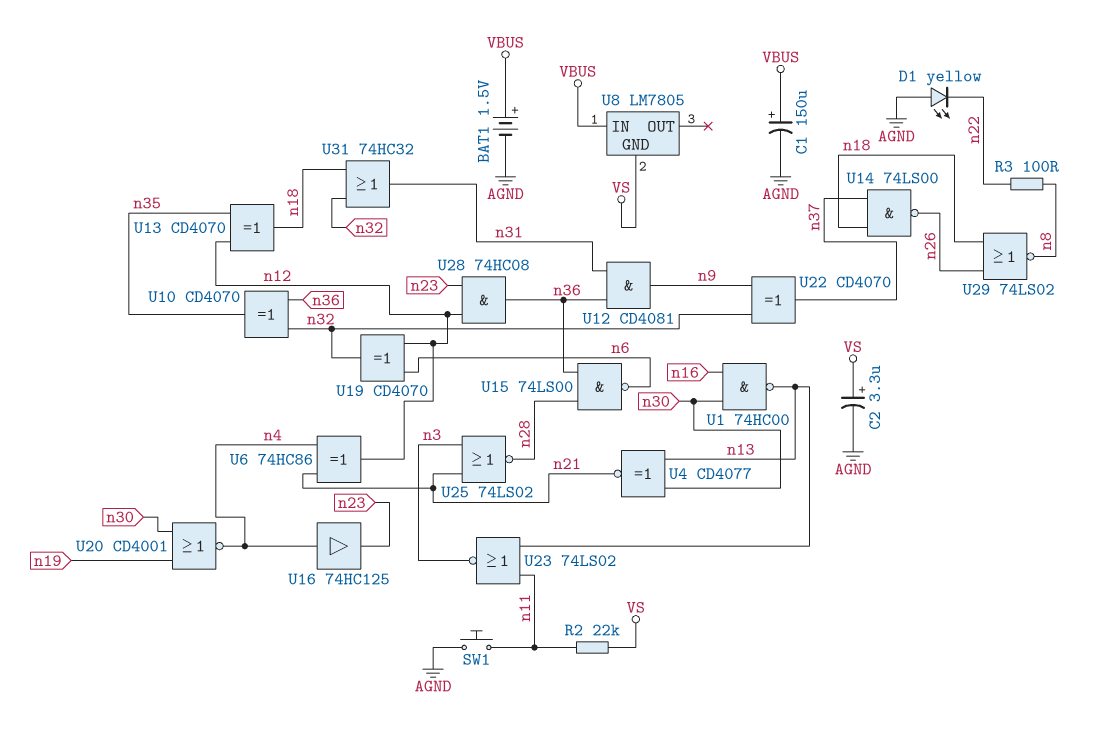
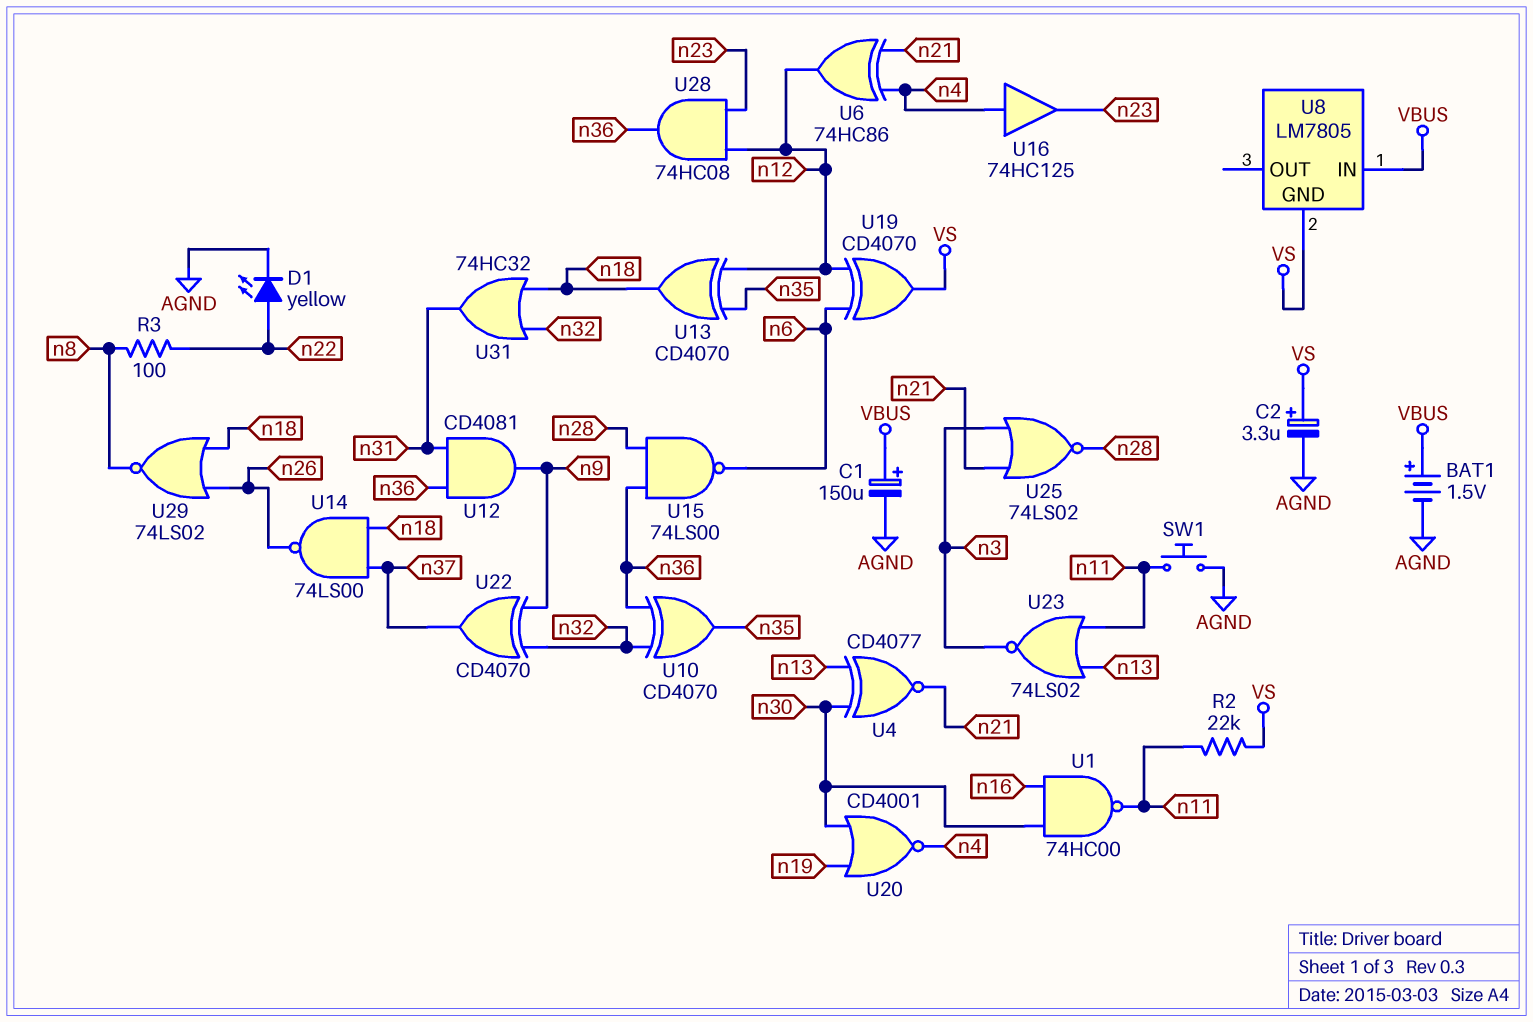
D1: LED yellow (A AGND, K n22) -> LED yellow (A n22, K AGND)
U1: NAND 74HC00 (in n16, in n30, out n13) -> NAND 74HC00 (in n16, in n30, out n11)
U19: XOR CD4070 (in n6, in n12, out n32) -> XOR CD4070 (in n6, in n12, out VS)

